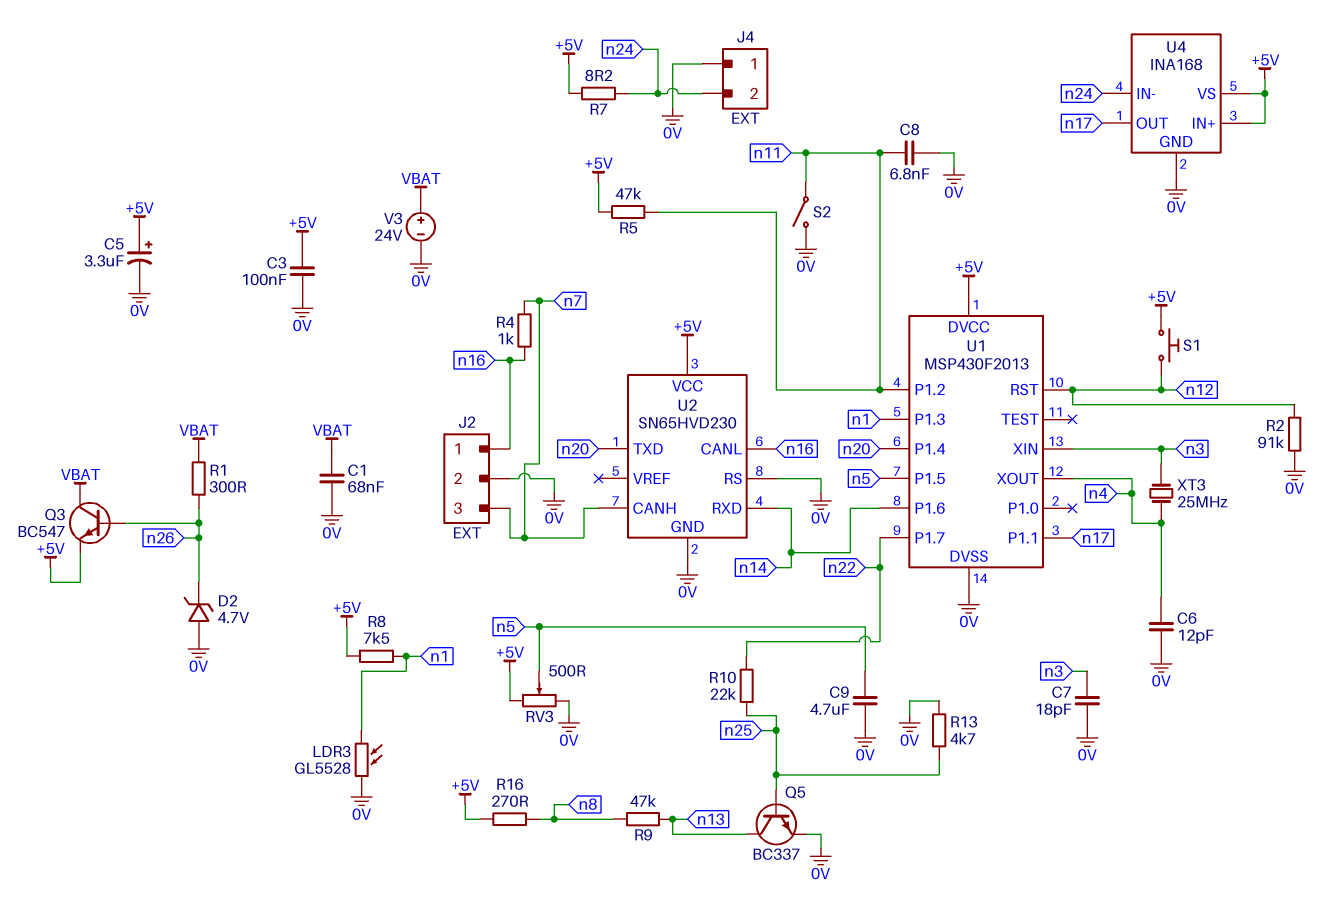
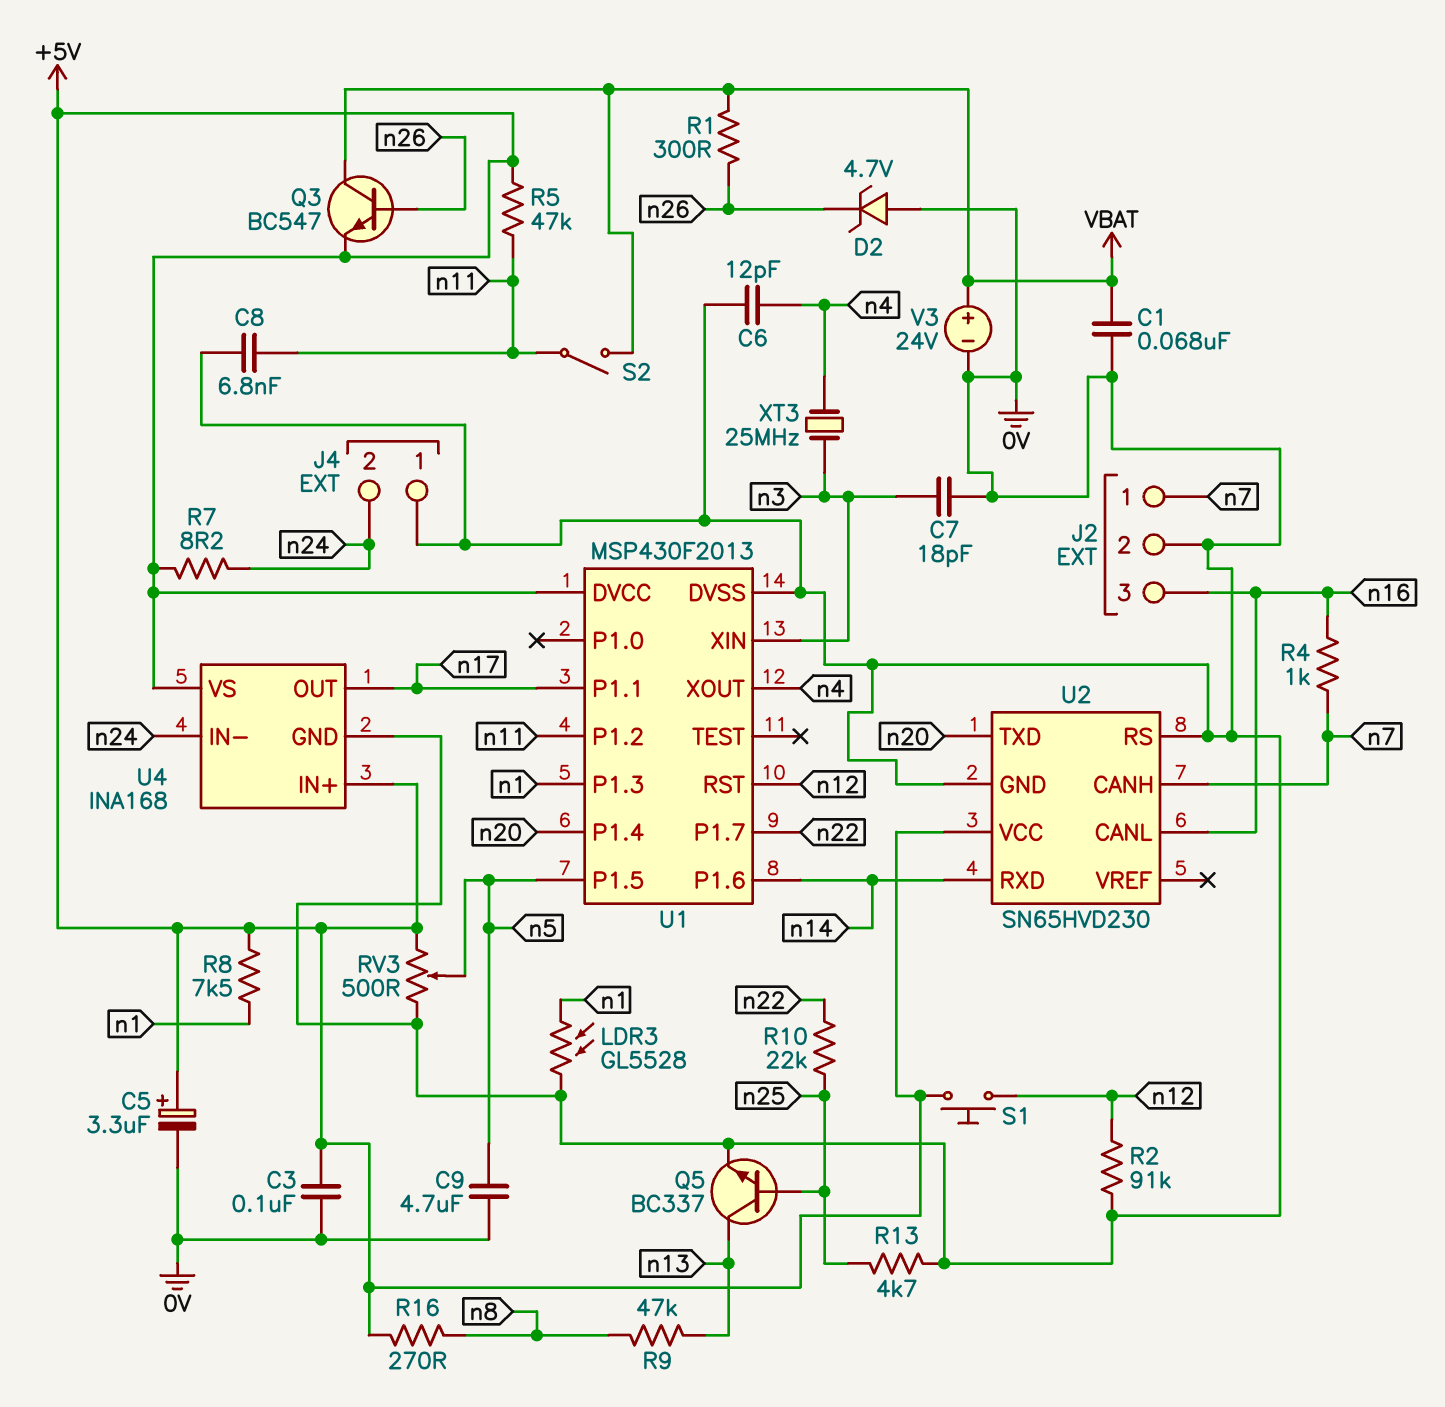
J2 pin 1: n16 -> n7
J2 pin 3: n7 -> n16
S2: switch (0V, n11) -> switch (VBAT, n11)

